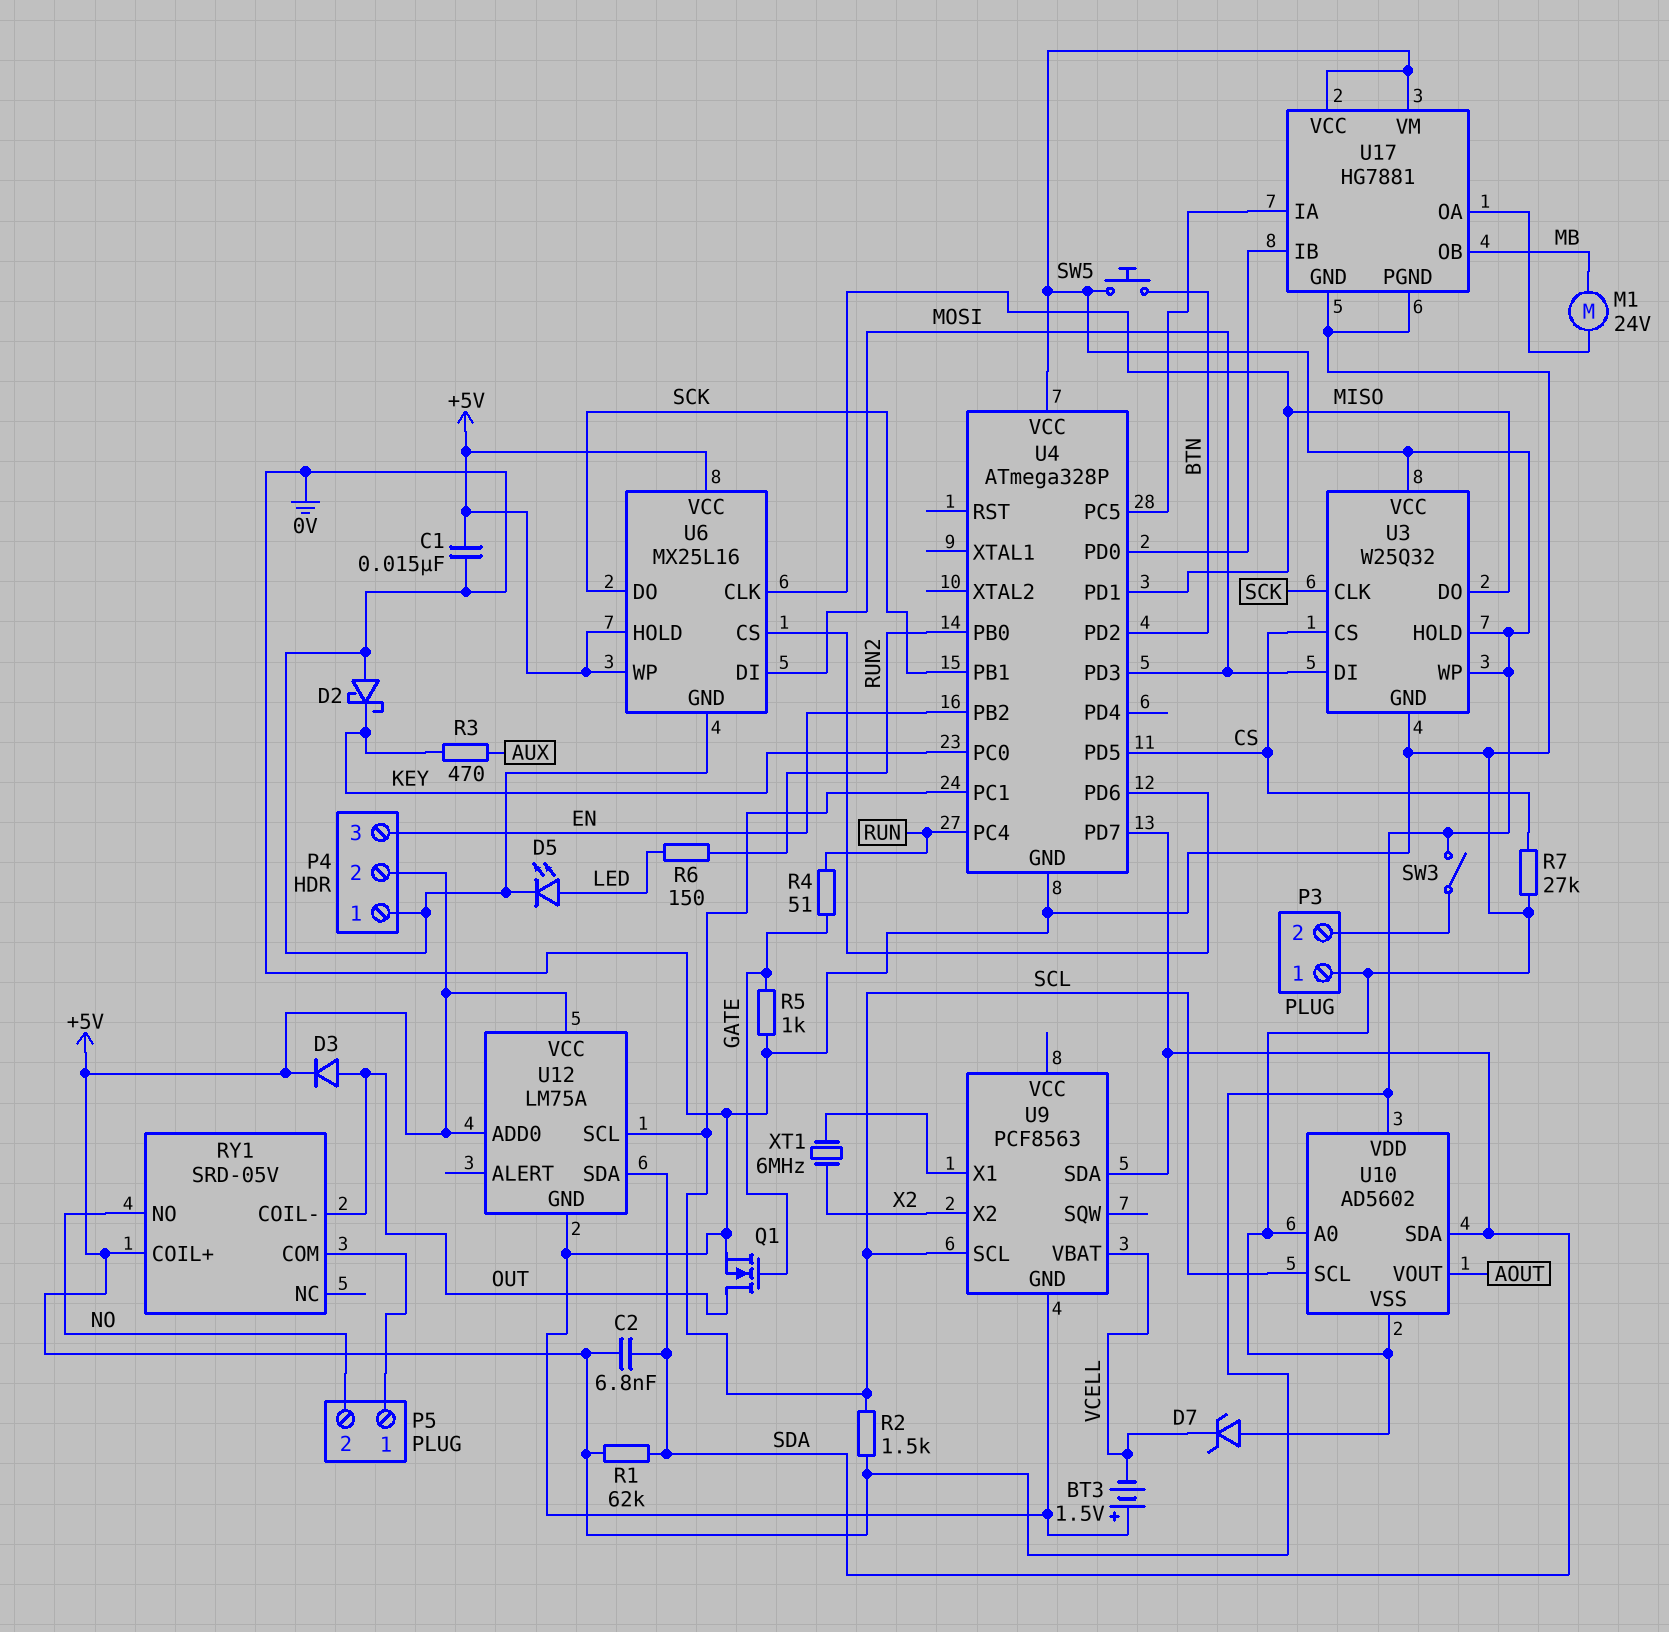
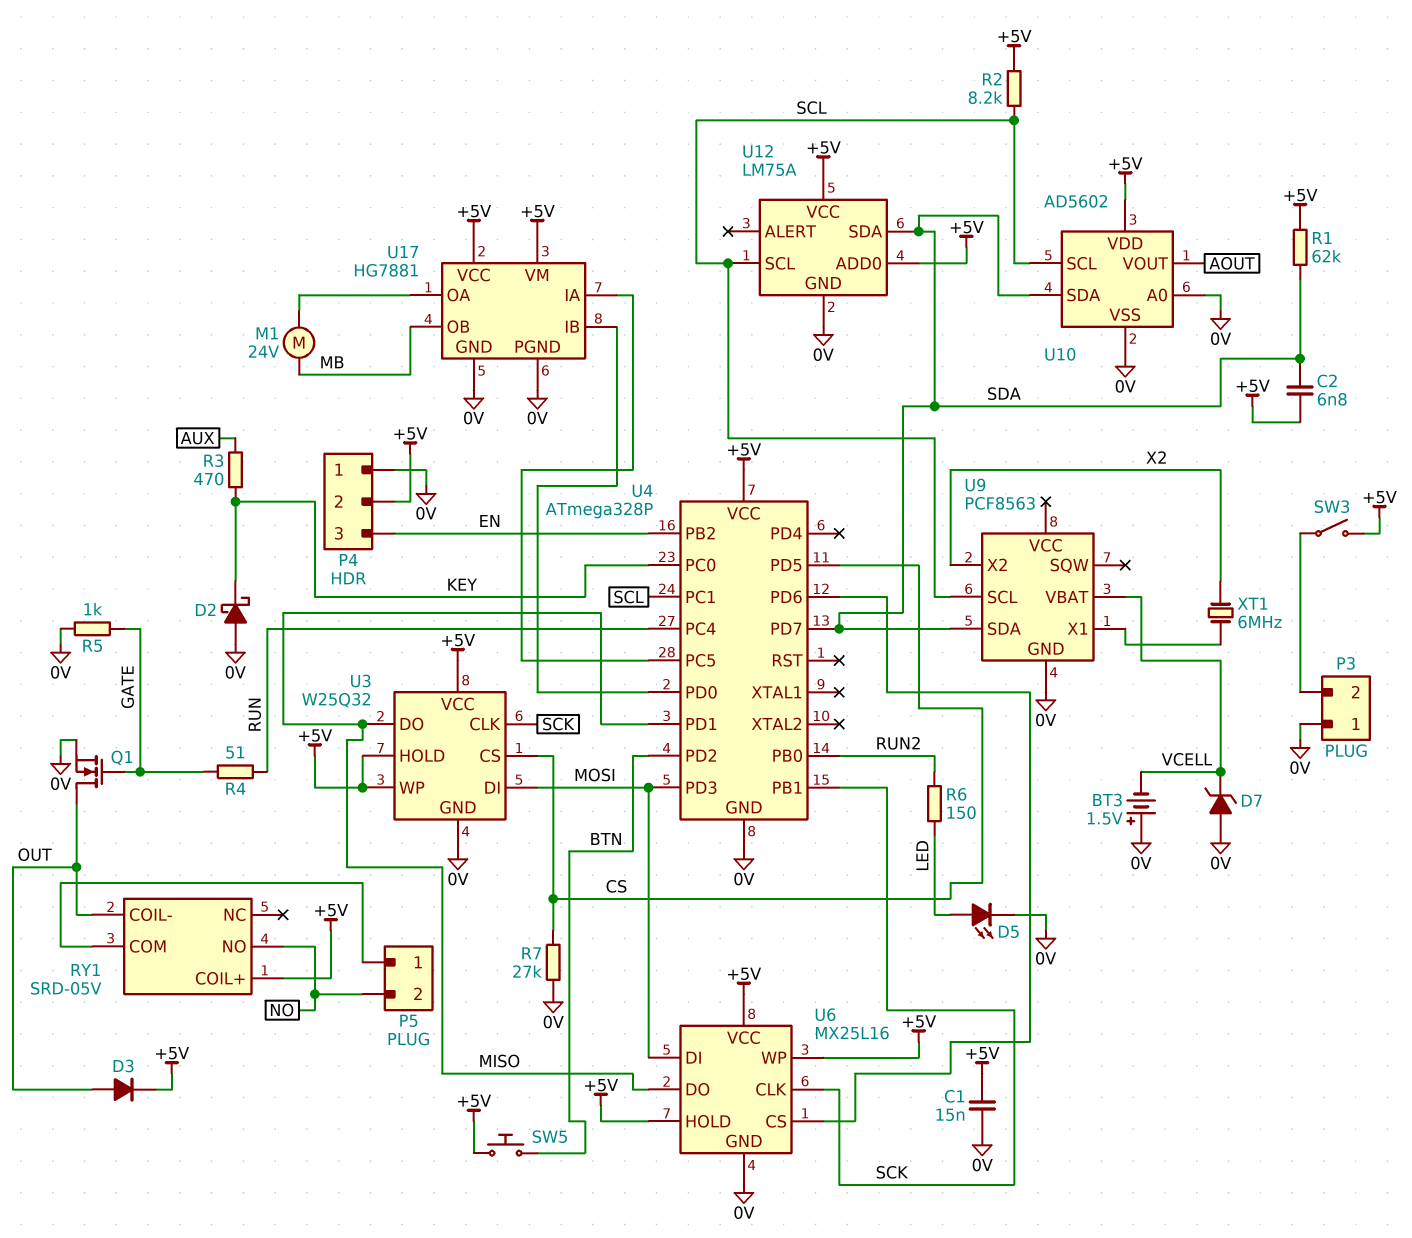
R2: 1.5k (+5V, SCL) -> 8.2k (+5V, SCL)
U6 pin CLK: MISO -> SCK
U6 pin DO: SCK -> MISO

